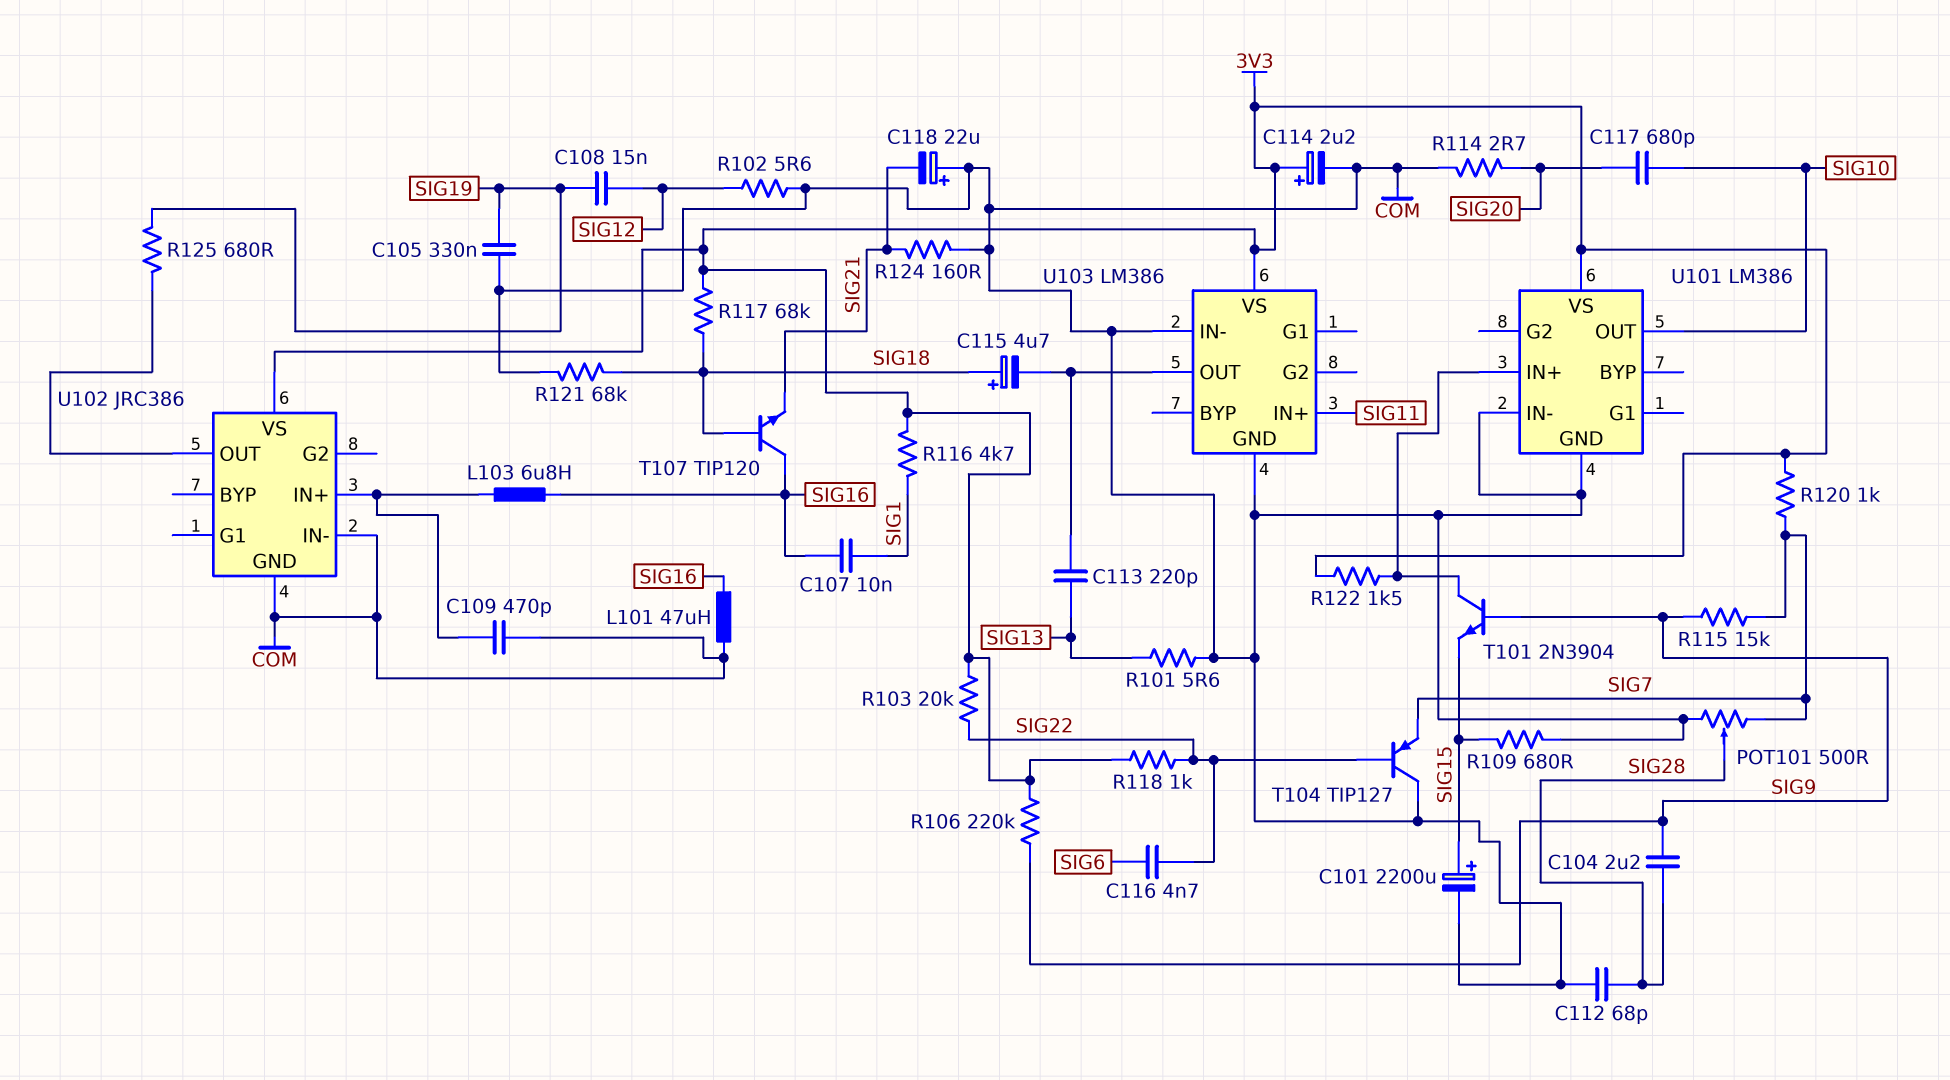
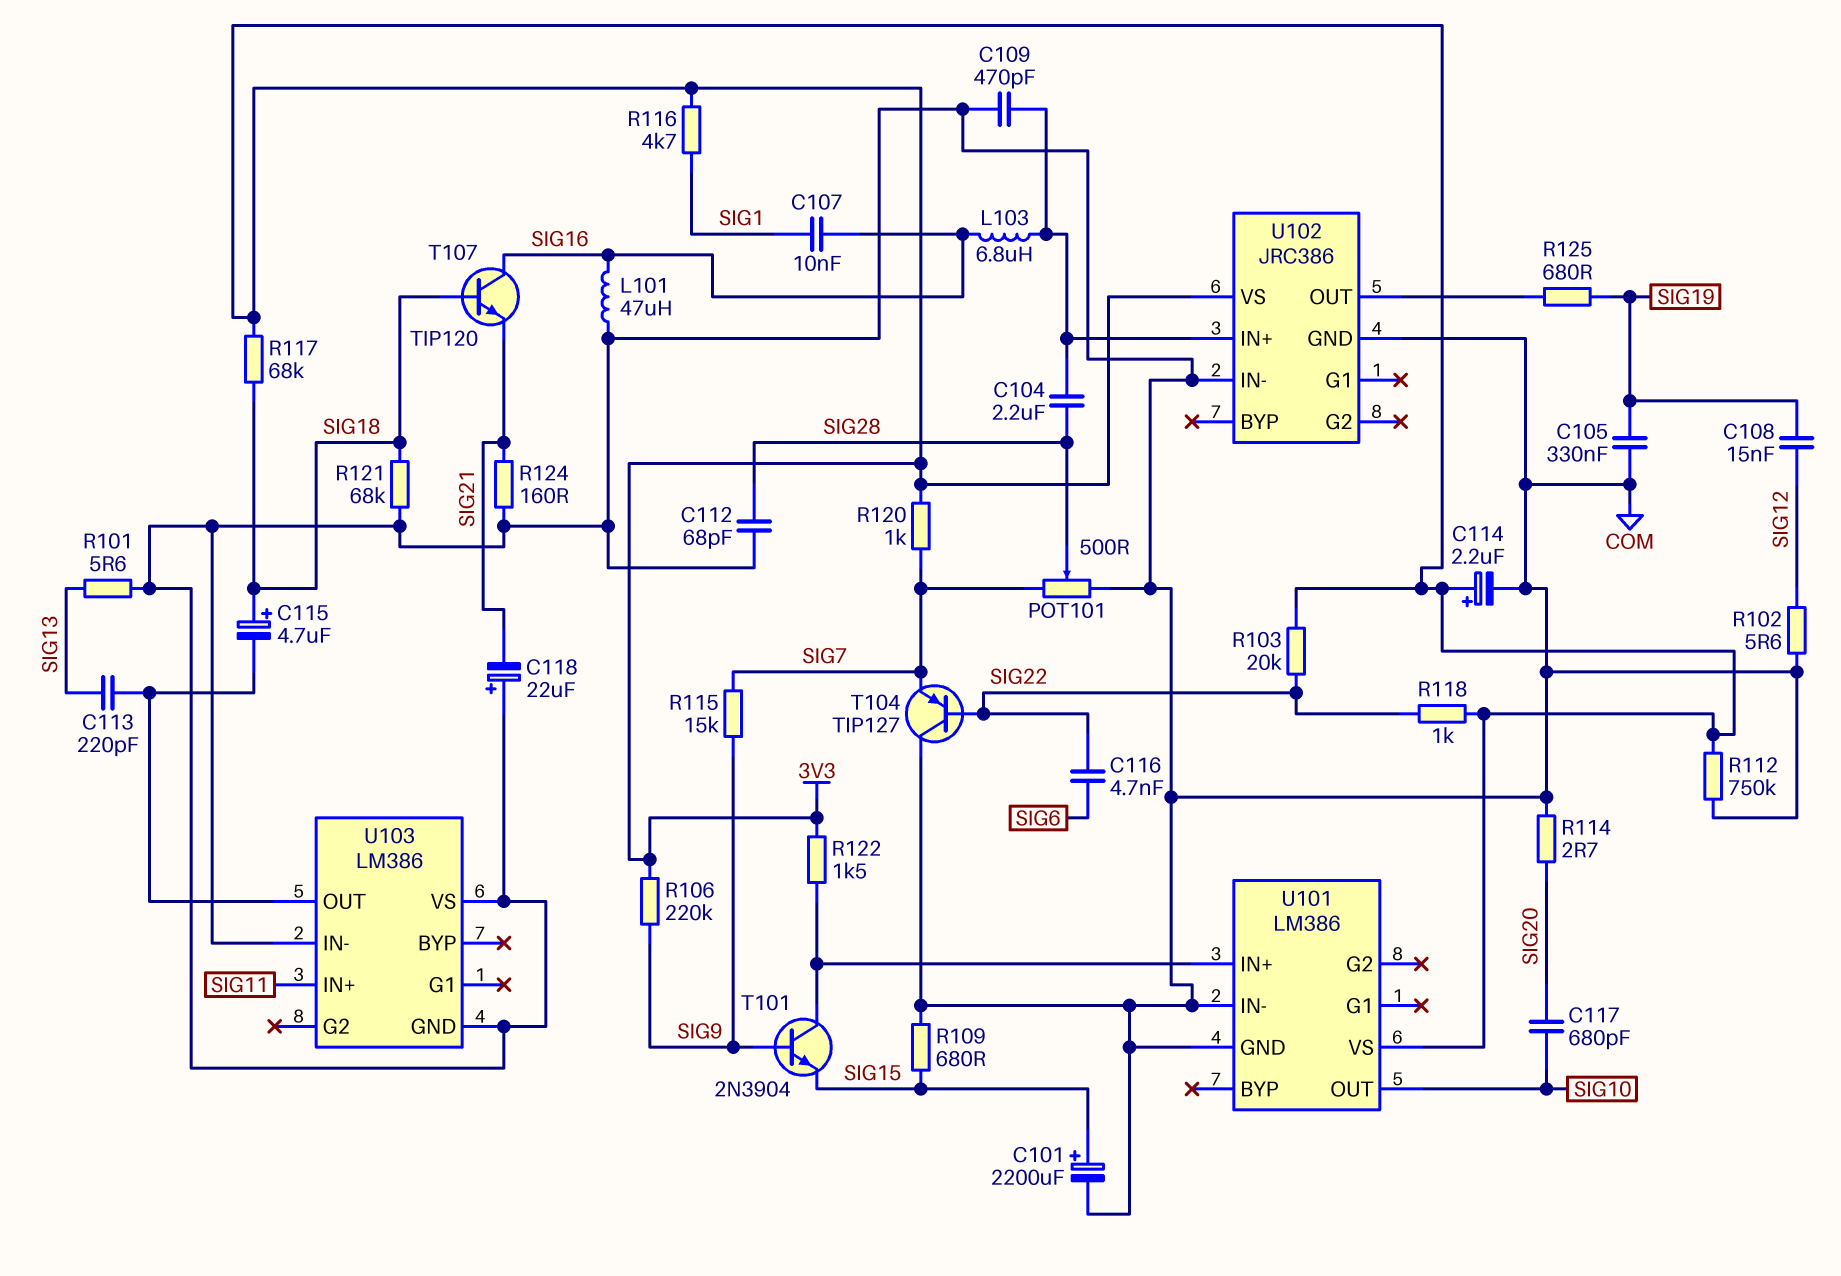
C104: 2.2uF (SIG9, SIG28) -> 2.2uF (SIG28, U102/IN+)
R112: none -> 750k (3V3, COM)
U103 pin VS: 3V3 -> COM

